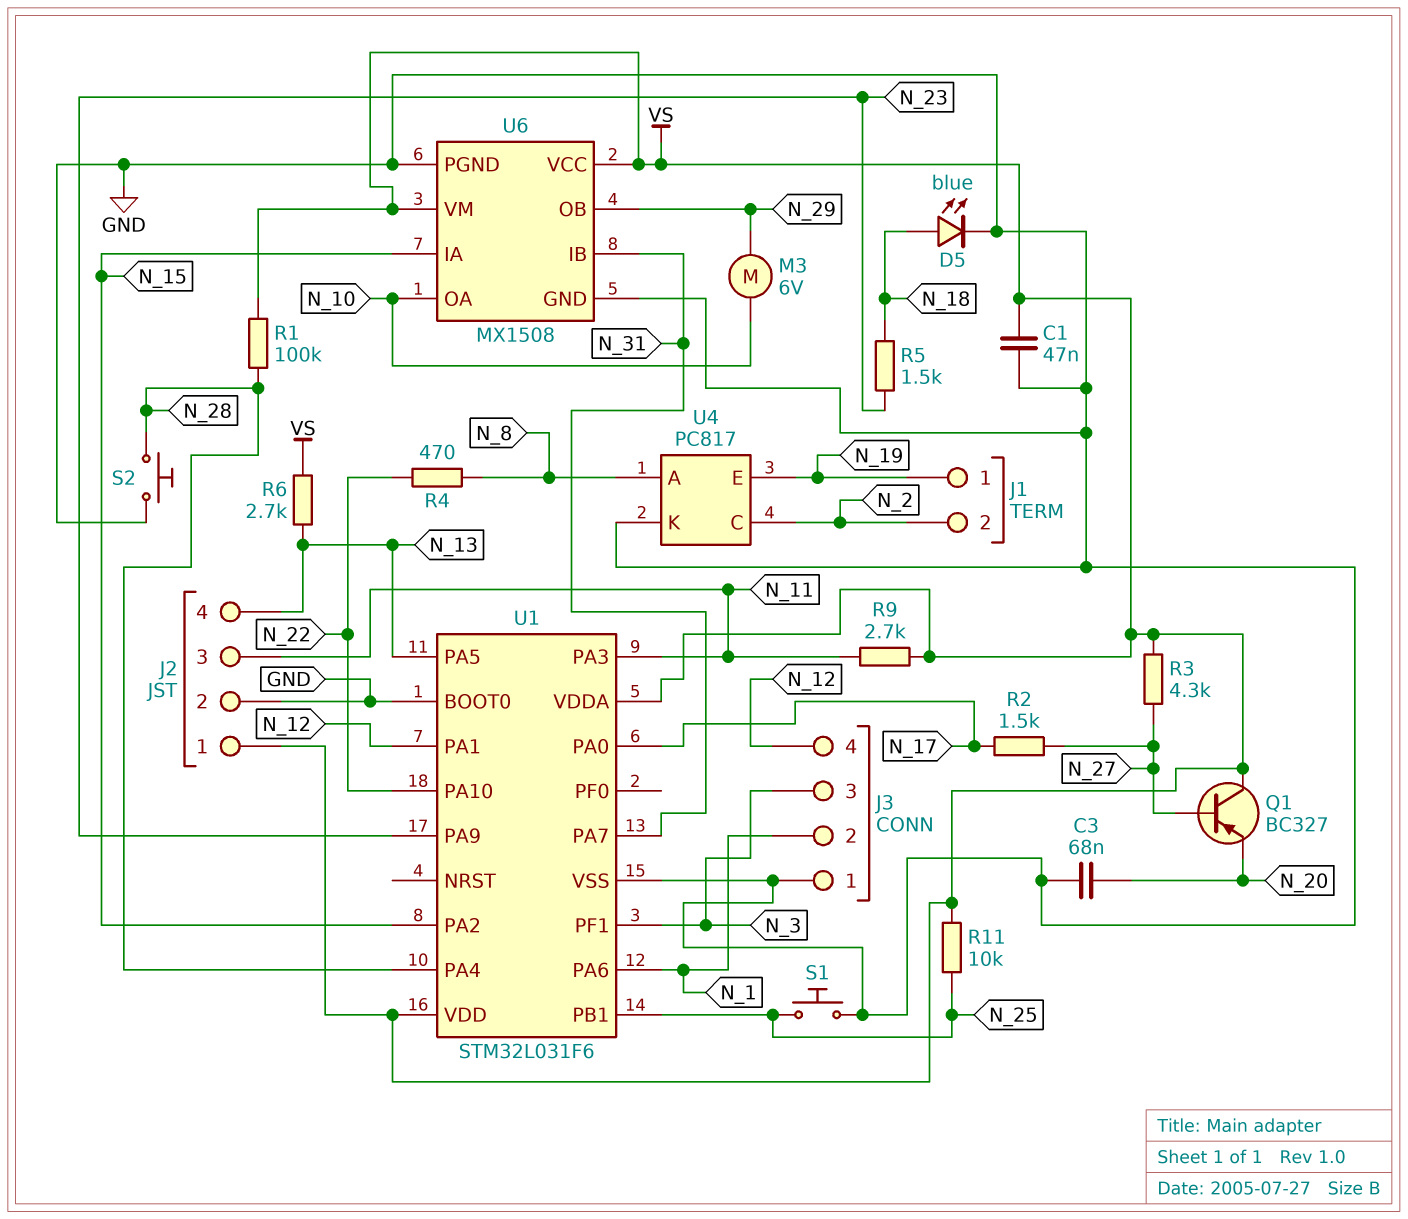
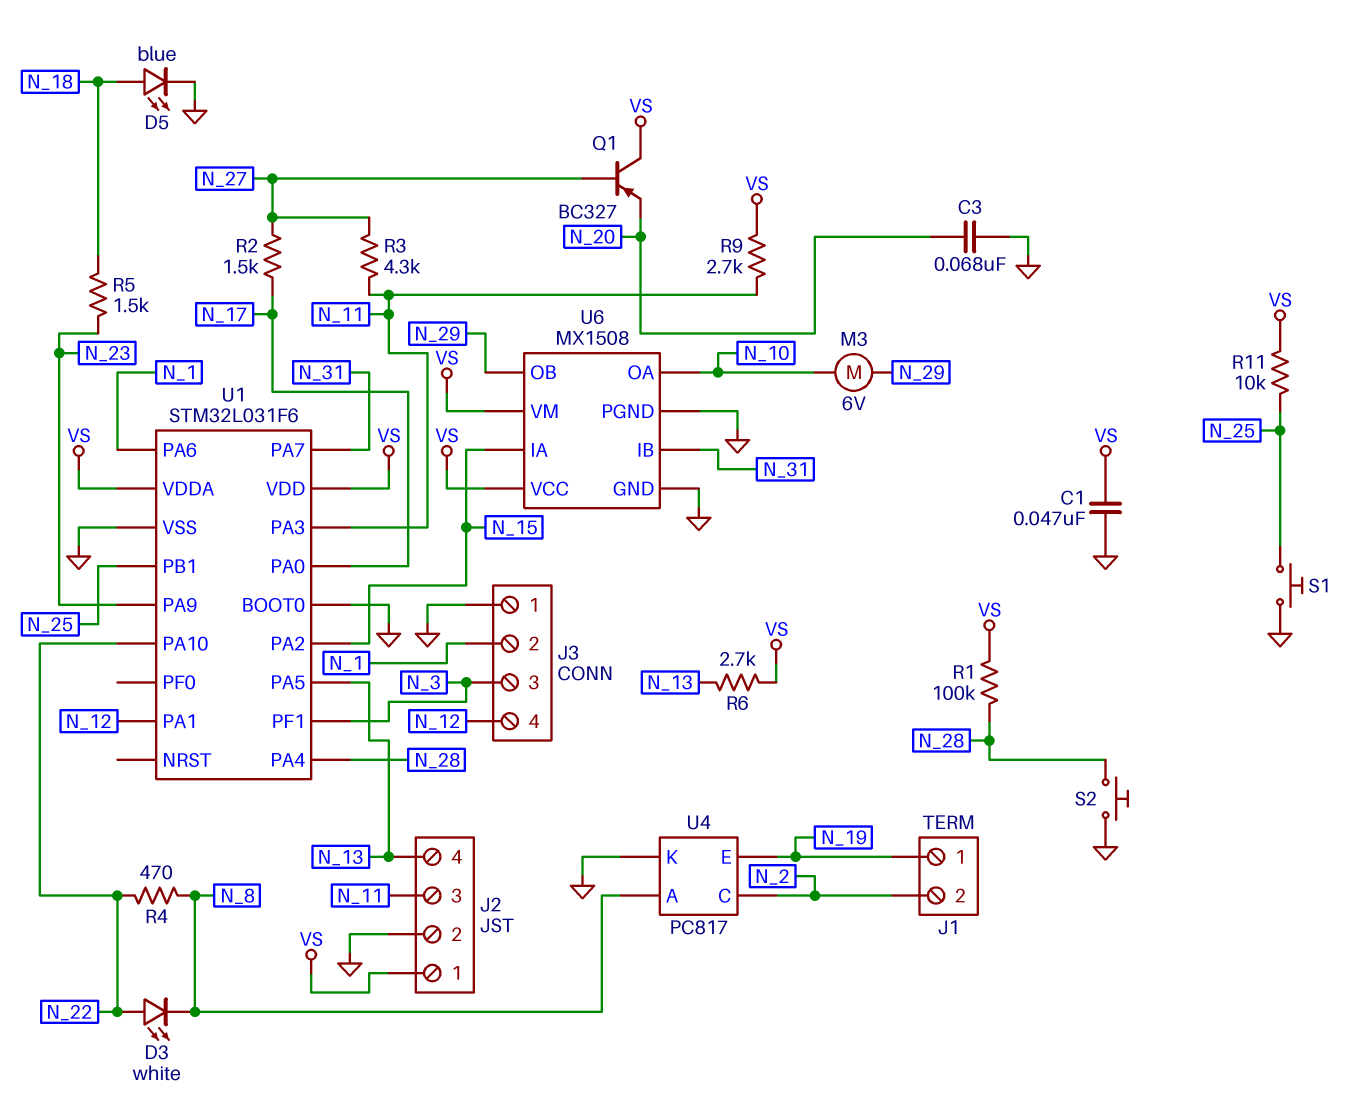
D3: none -> LED white (A N_22, K N_8)
R3: 4.3k (N_27, VS) -> 4.3k (N_11, N_27)

